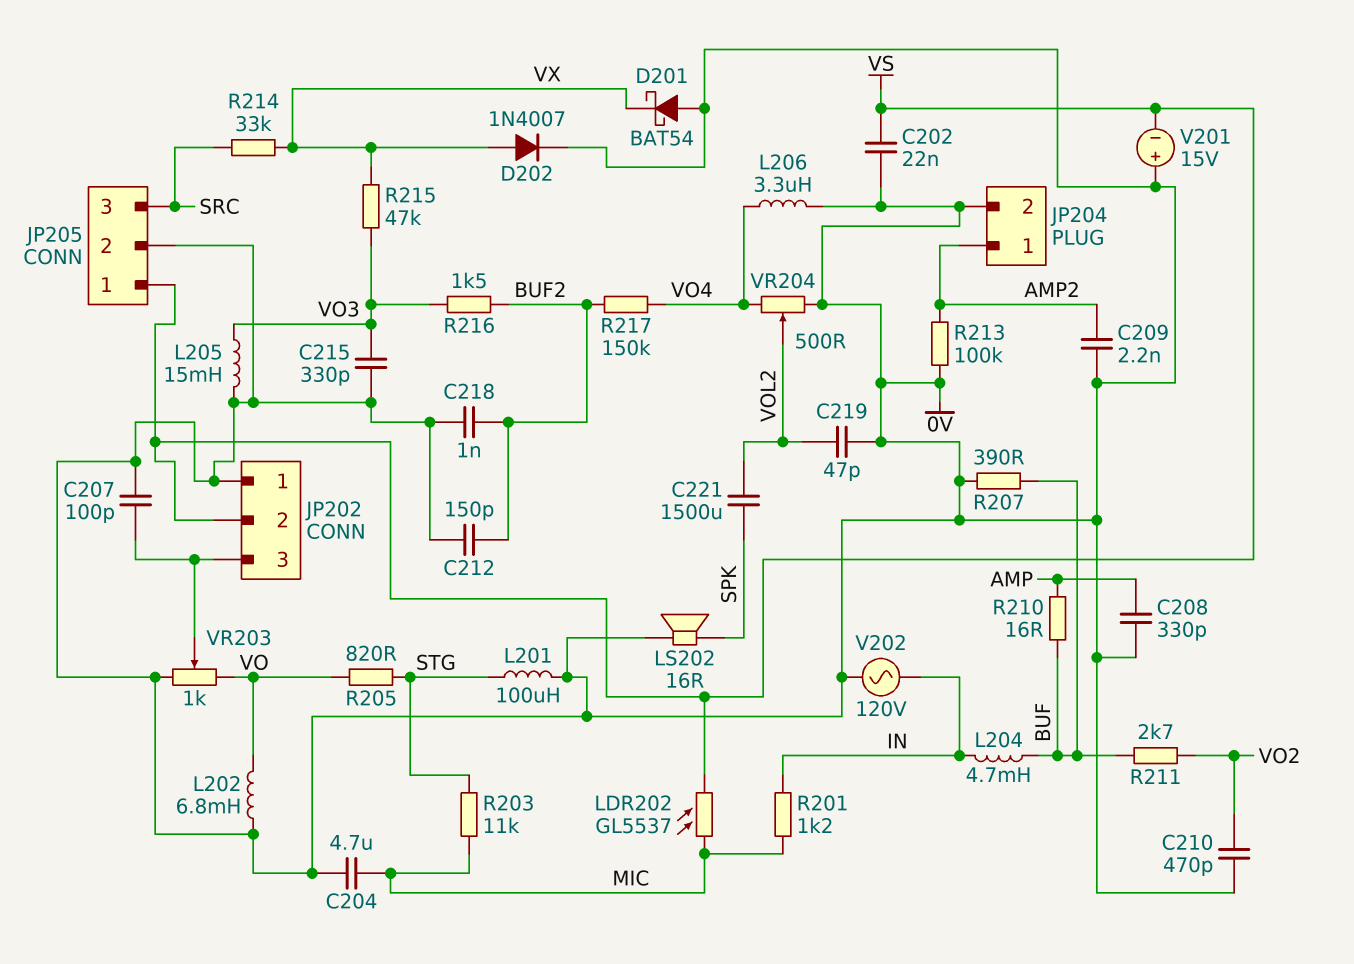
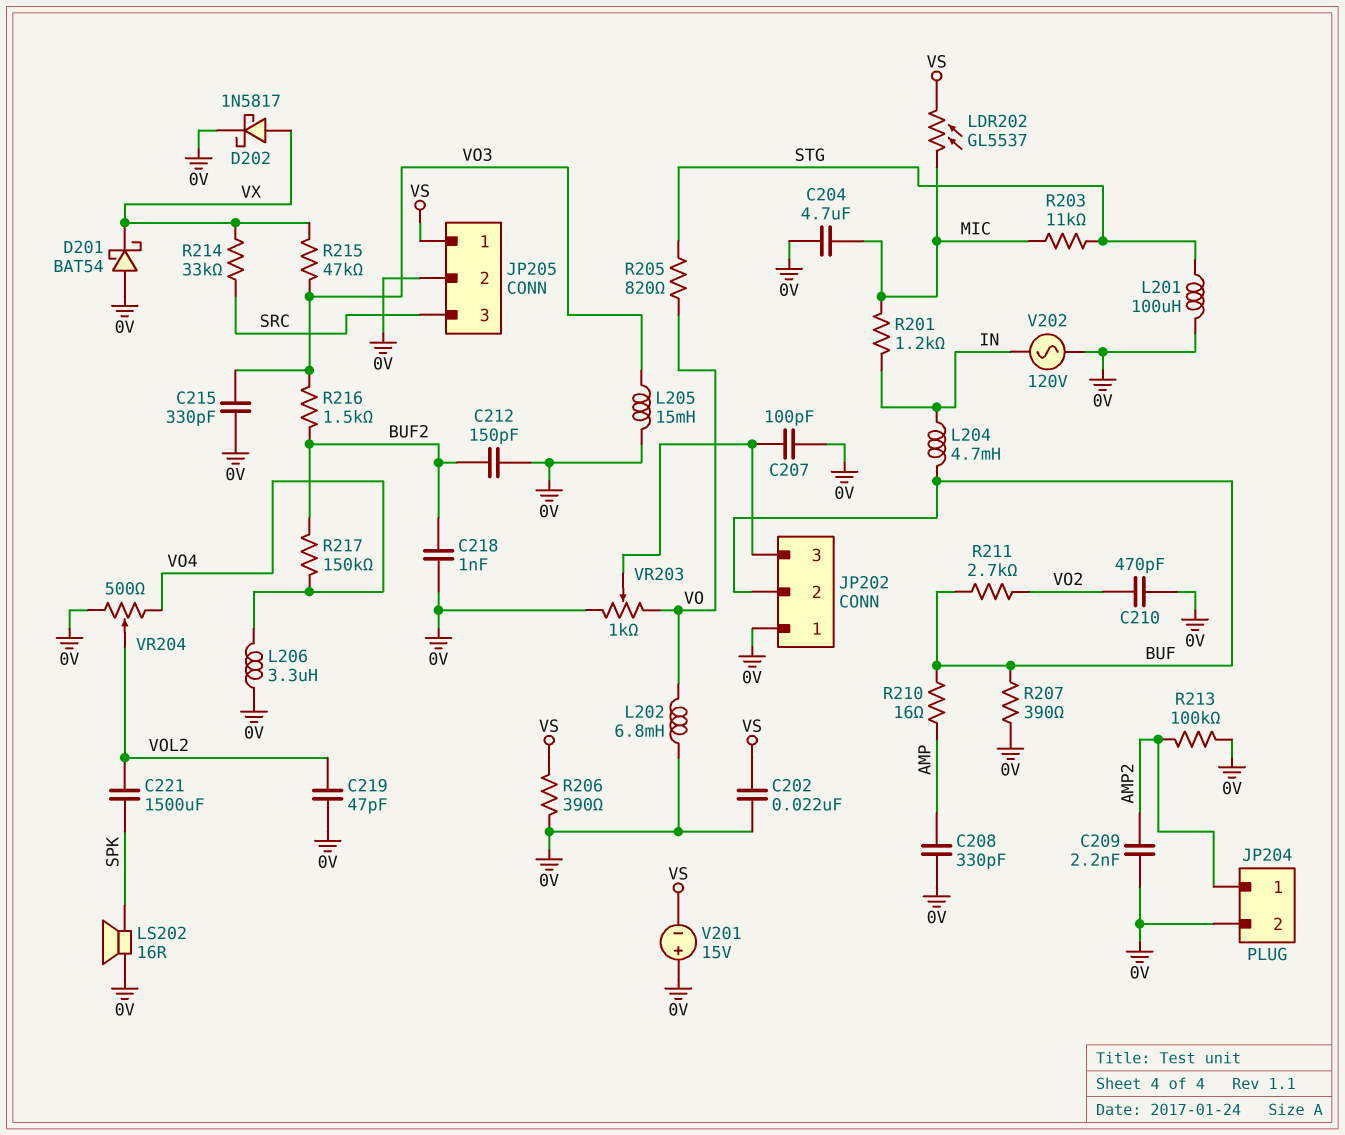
D202: diode 1N4007 (A VX, K 0V) -> schottky 1N5817 (A VX, K 0V)
JP202 pin 2: VS -> BUF
R206: none -> 390 (0V, VS)

